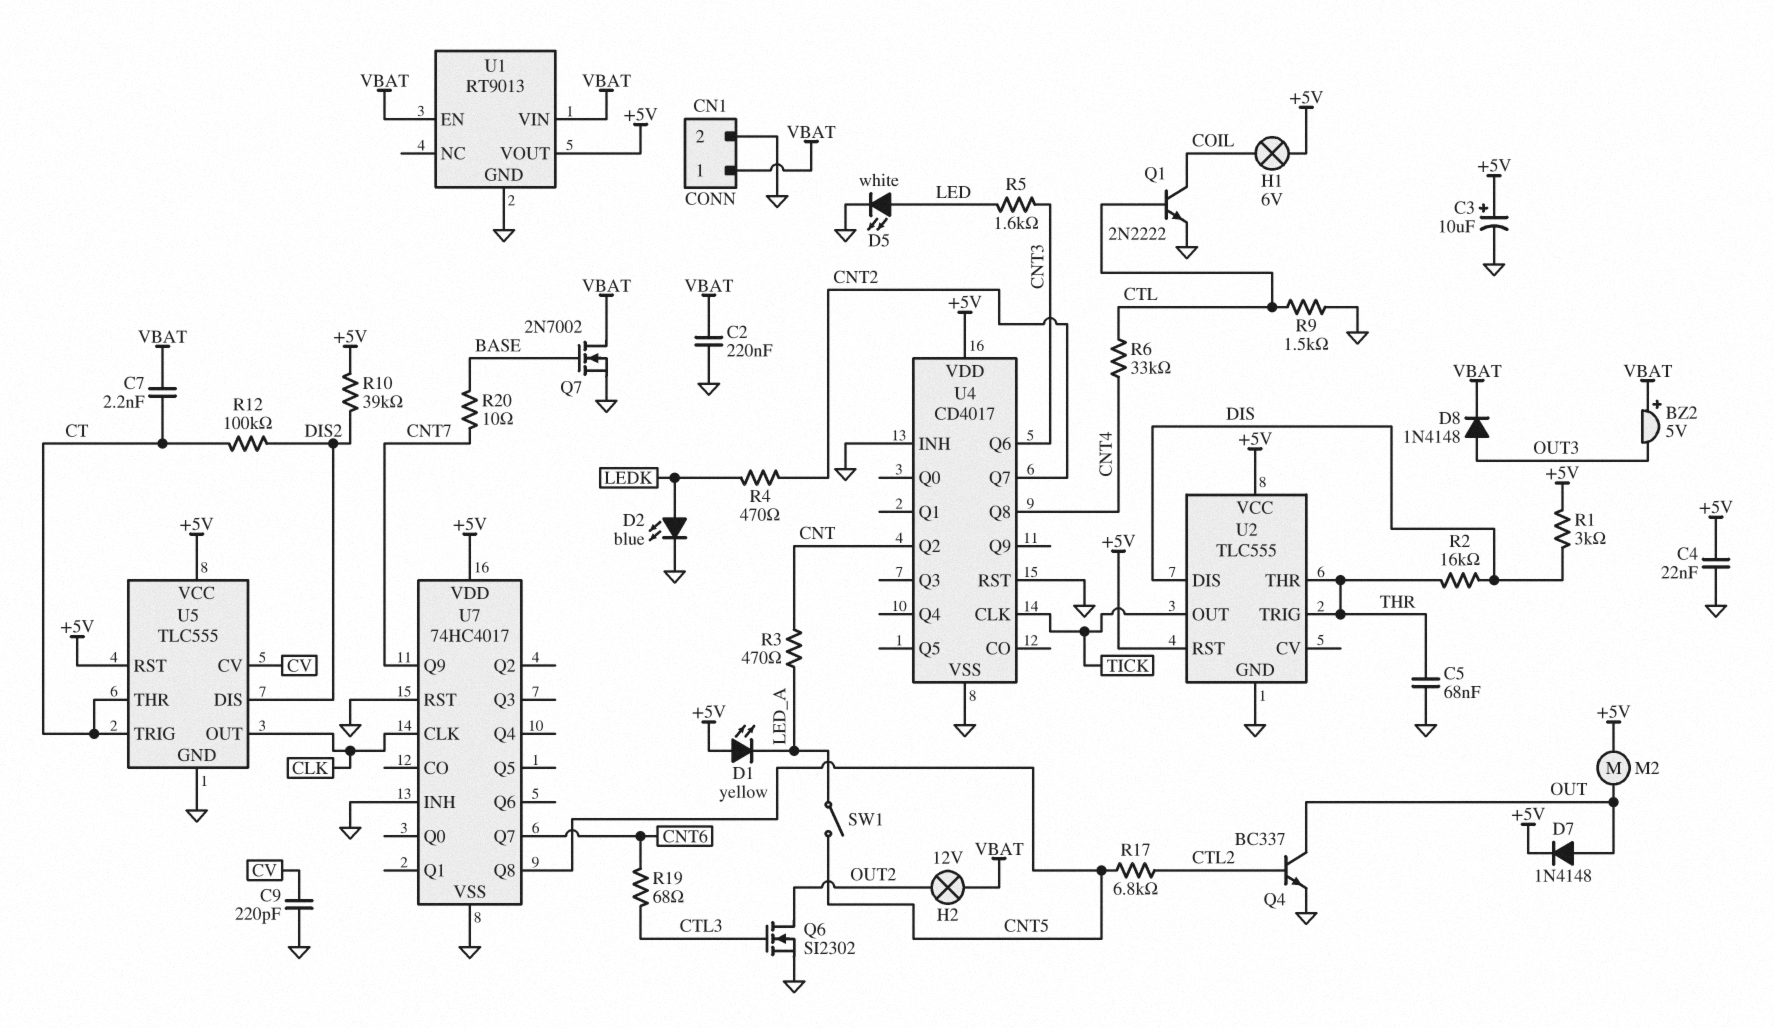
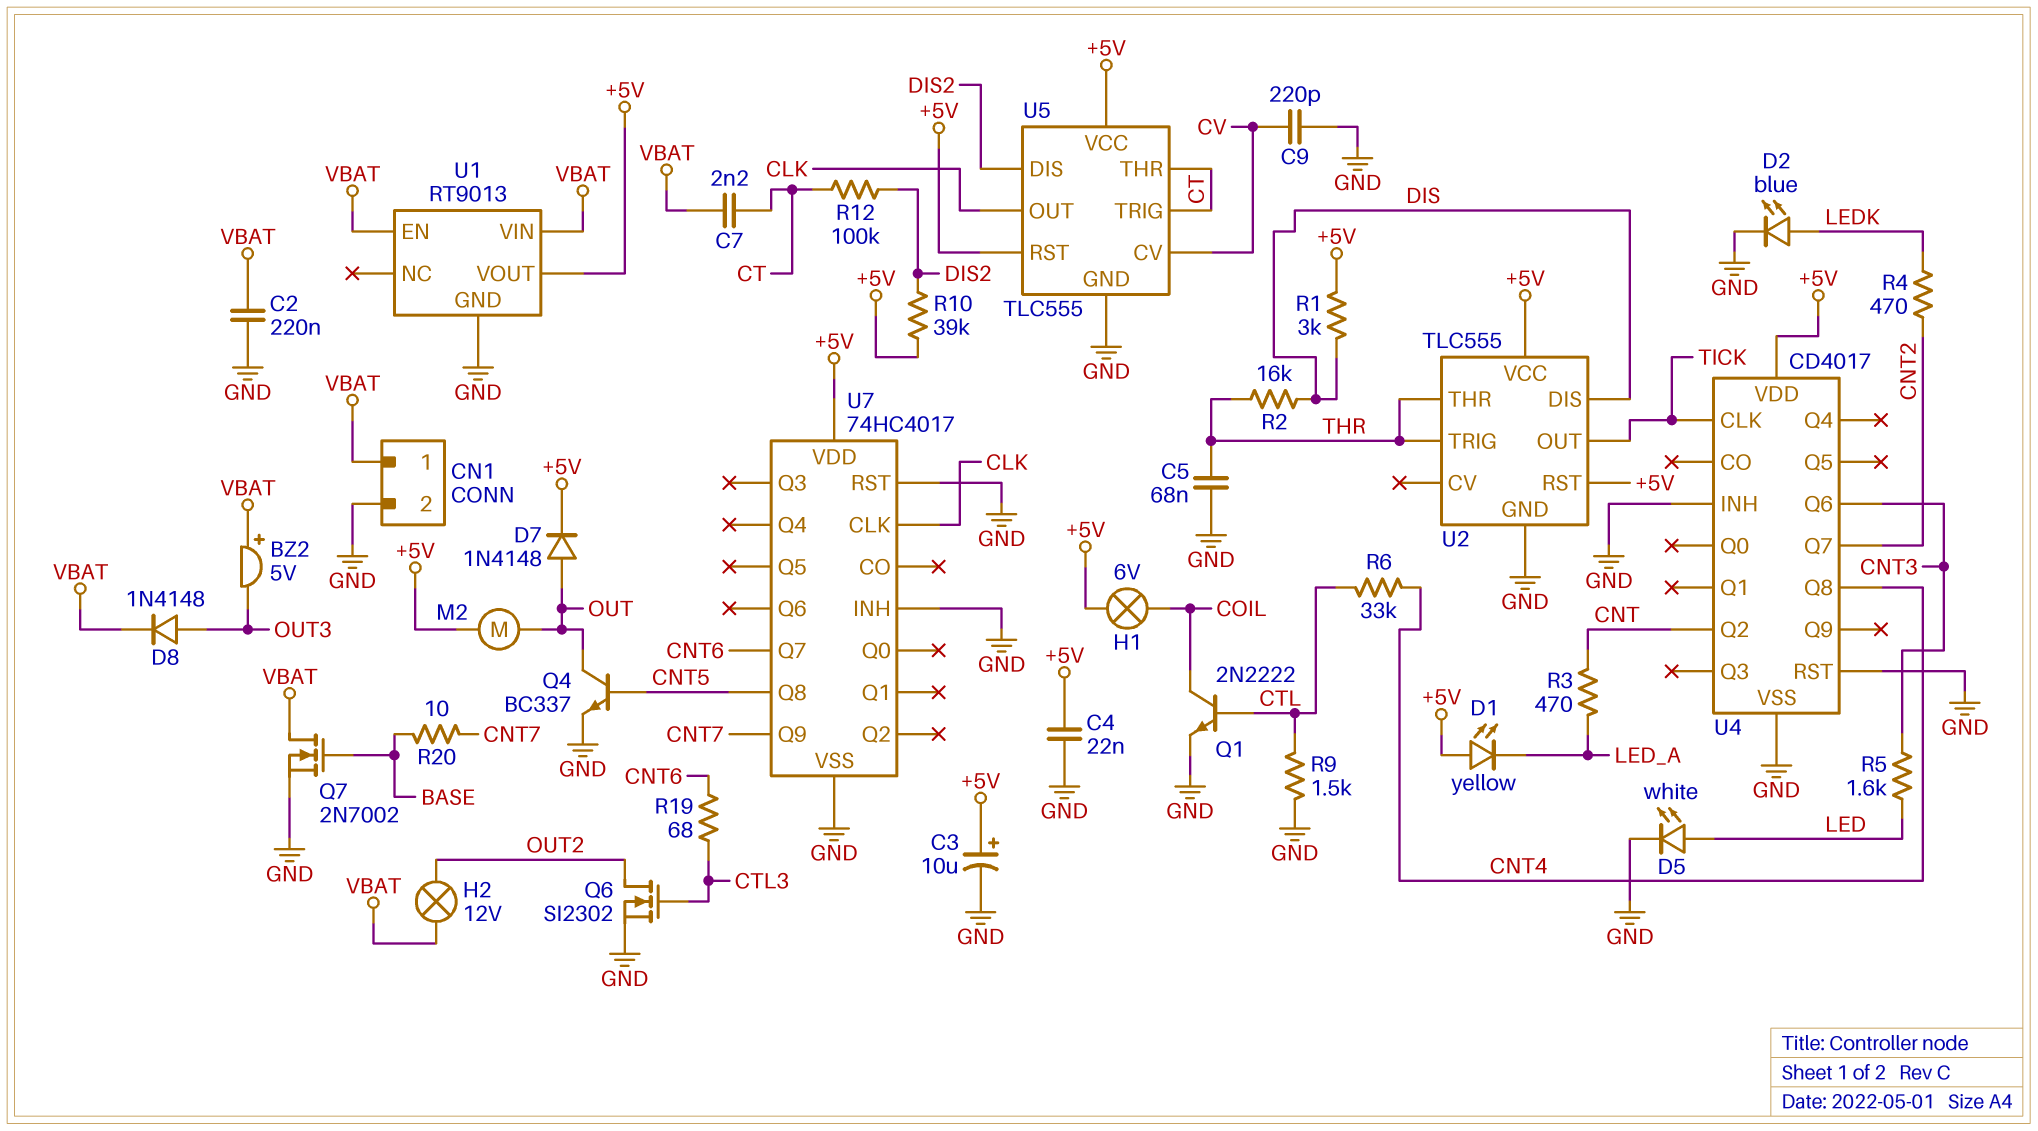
Q4: NPN BC337 (B CTL2, C OUT, E GND) -> NPN BC337 (B CNT5, C OUT, E GND)
R17: 6.8k (CNT5, CTL2) -> none
SW1: switch (CNT5, LED_A) -> none

